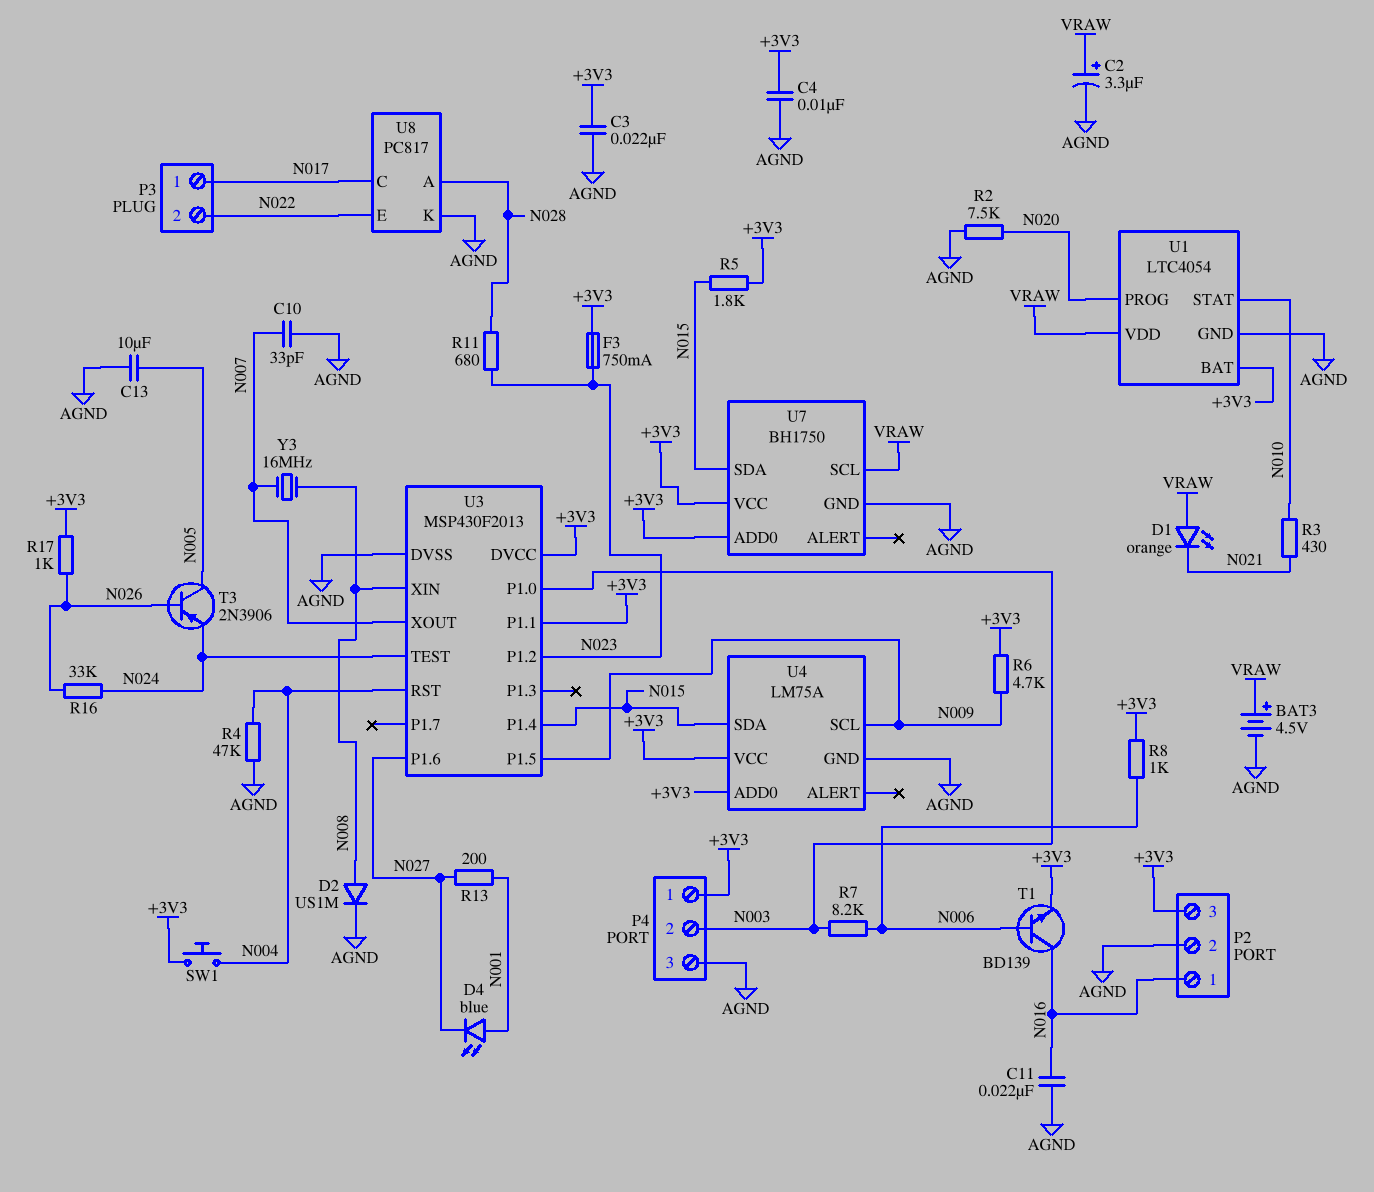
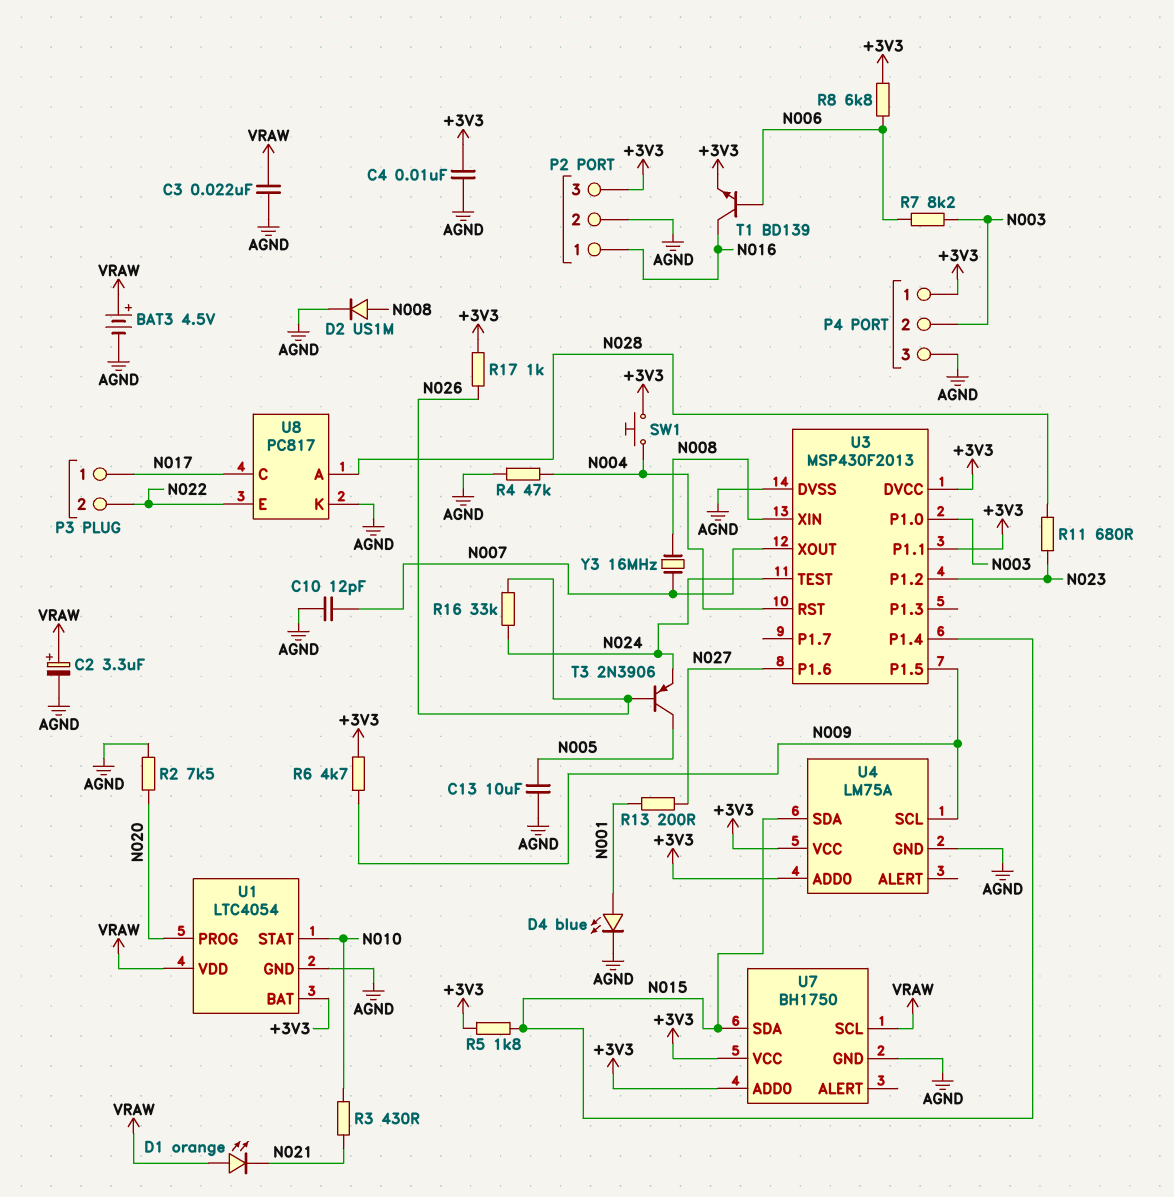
C3: 22nF (+3V3, AGND) -> 22nF (AGND, VRAW)
C10: 33pF (AGND, N007) -> 12pF (AGND, N007)
C11: 22nF (AGND, N016) -> none
D4: LED blue (A N001, K N027) -> LED blue (A N001, K AGND)
F3: 750mA (+3V3, N023) -> none
R8: 1k (+3V3, N006) -> 6.8k (+3V3, N006)

